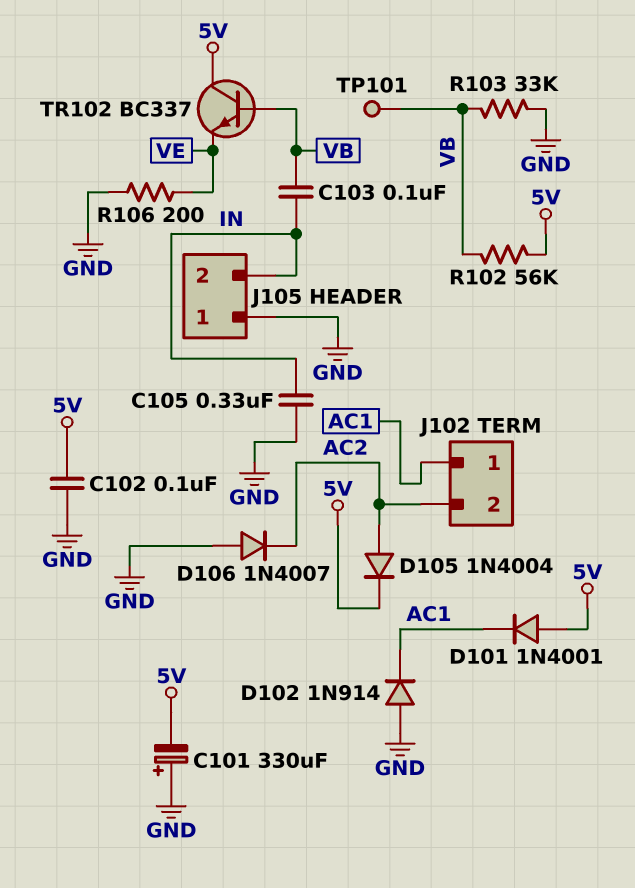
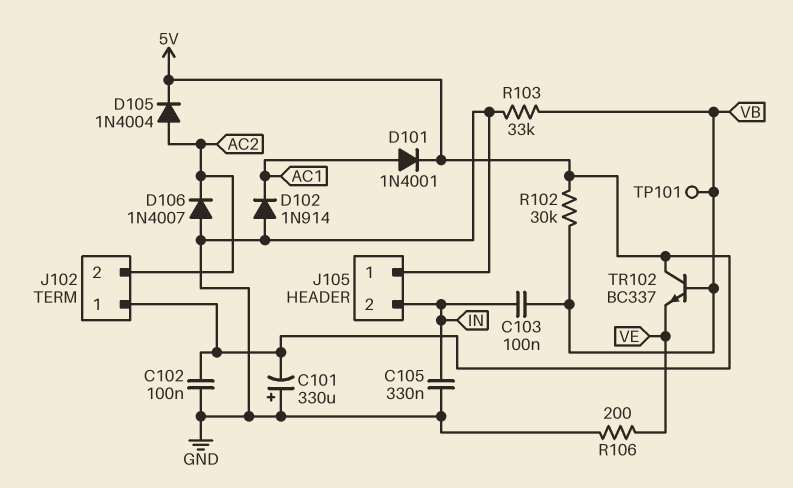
D101: diode 1N4001 (A 5V, K AC1) -> diode 1N4001 (A AC1, K 5V)
J102 pin 1: AC1 -> 5V
R102: 56k (5V, VB) -> 30k (5V, VB)

